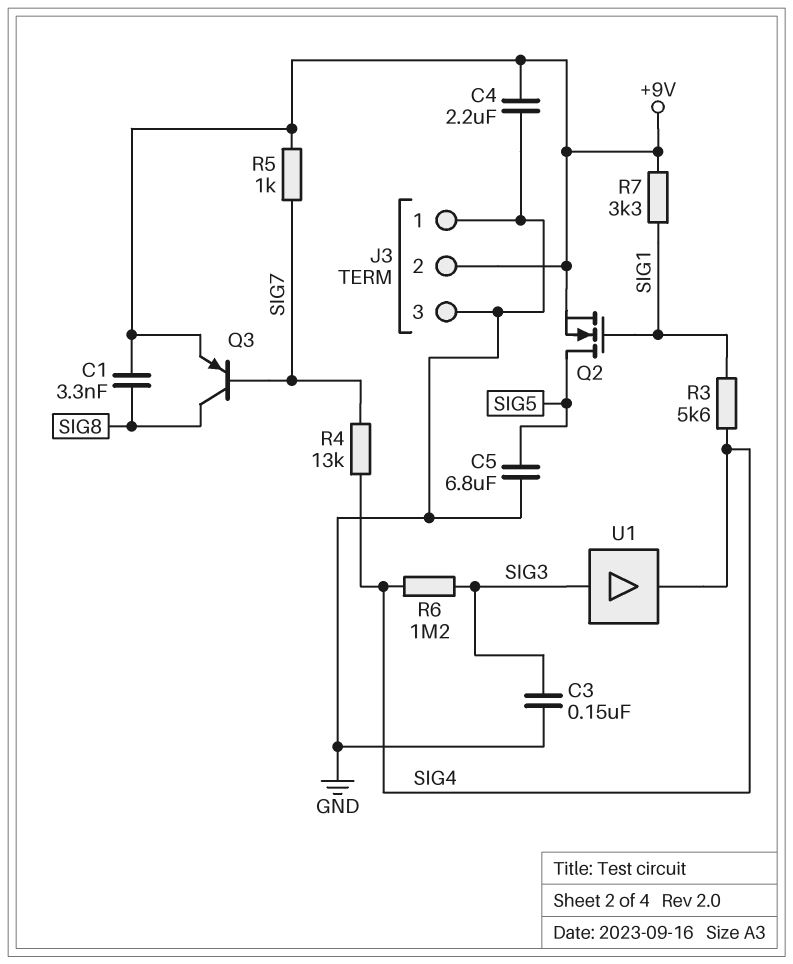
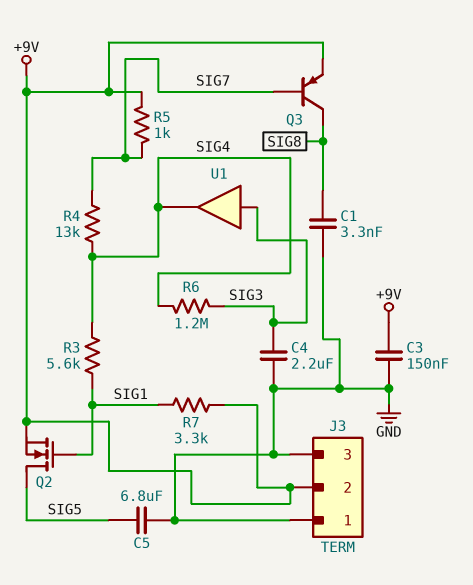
C1: 3.3nF (+9V, SIG8) -> 3.3nF (GND, SIG8)
C3: 150nF (GND, SIG3) -> 150nF (+9V, GND)
C4: 2.2uF (+9V, GND) -> 2.2uF (GND, SIG3)

